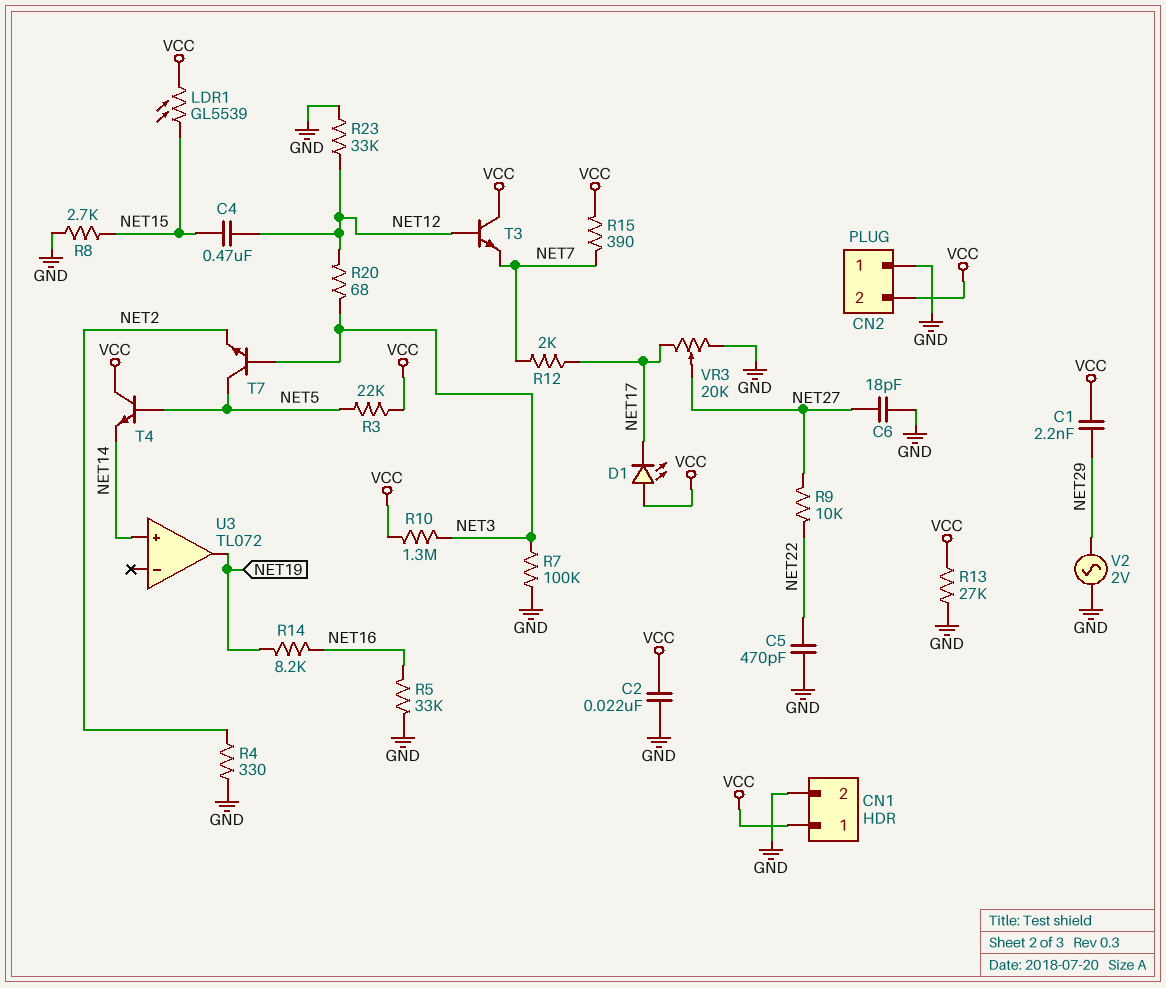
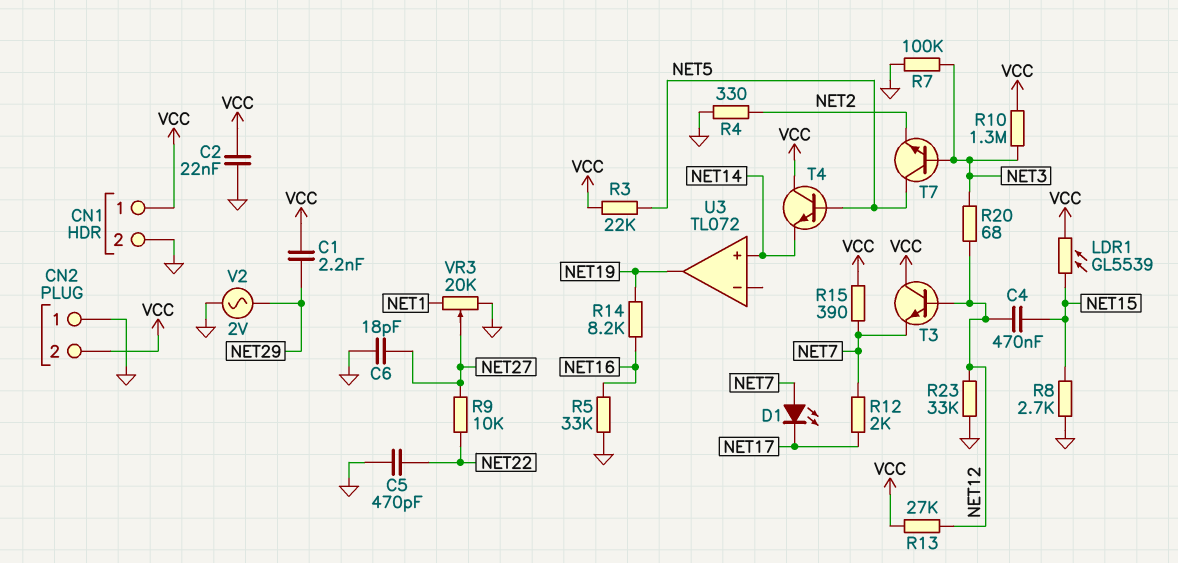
D1: LED (A VCC, K NET17) -> LED (A NET7, K NET17)
R13: 27k (GND, VCC) -> 27k (NET12, VCC)
VR3: 20k (GND, NET17, wiper NET27) -> 20k (GND, NET1, wiper NET27)

